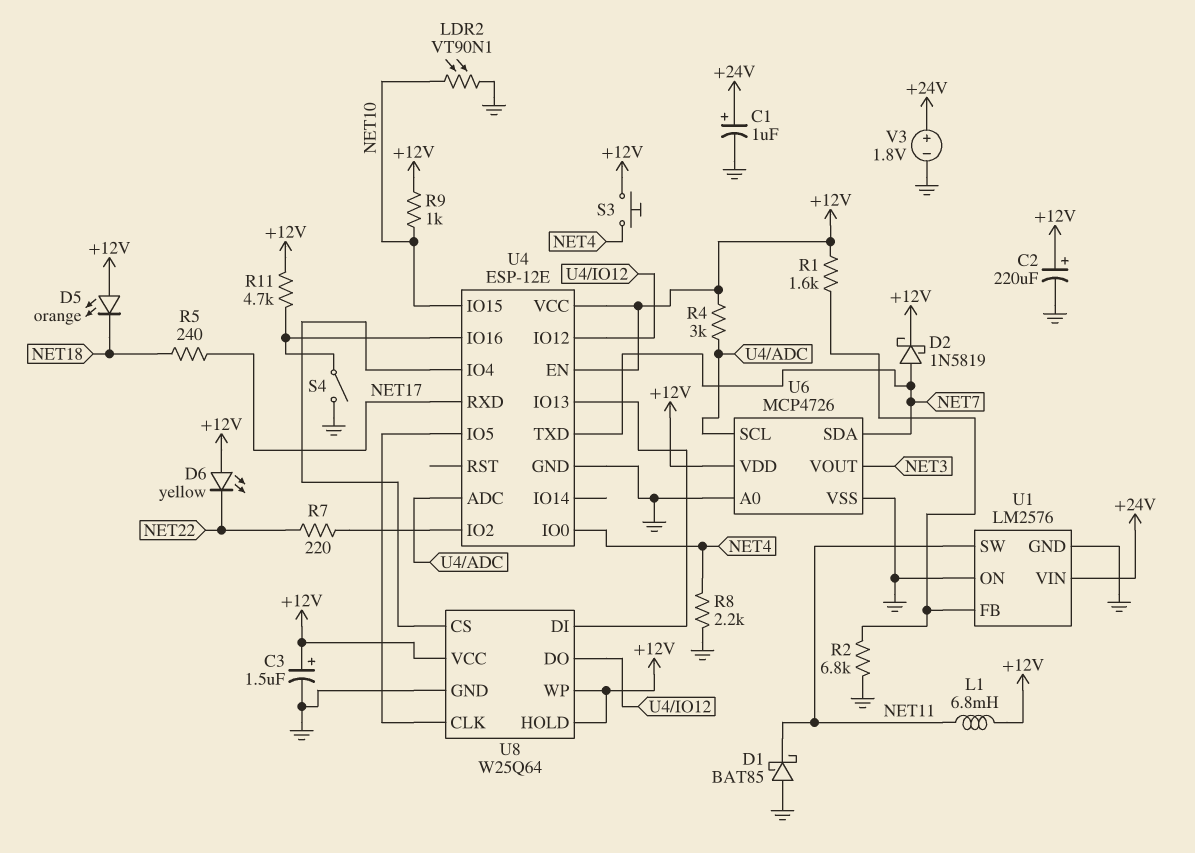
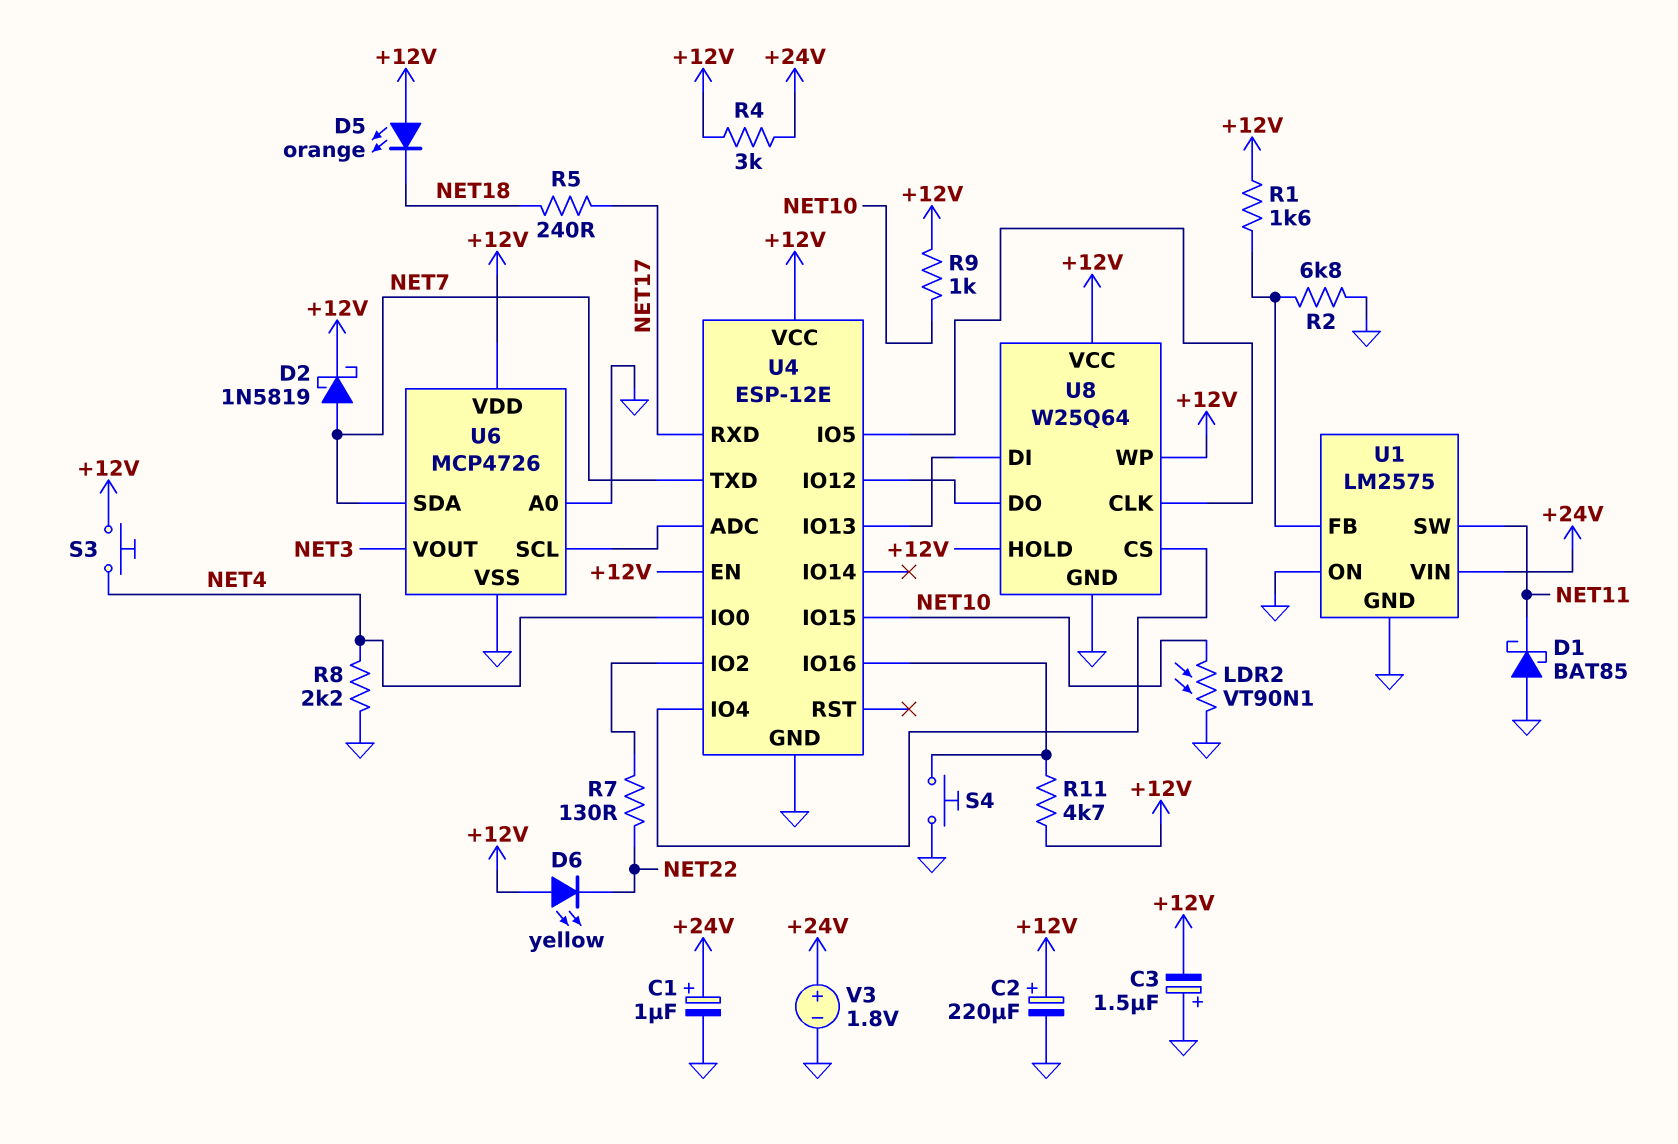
C3: 1.5uF (plus +12V, minus GND) -> 1.5uF (plus GND, minus +12V)
L1: 6.8mH (+12V, NET11) -> none
R4: 3k (+12V, U4/ADC) -> 3k (+12V, +24V)
R7: 220 (NET22, U4/IO2) -> 130 (NET22, U4/IO2)
S4: switch (GND, U4/IO16) -> button (GND, U4/IO16)
U1: LM2576 -> LM2575

